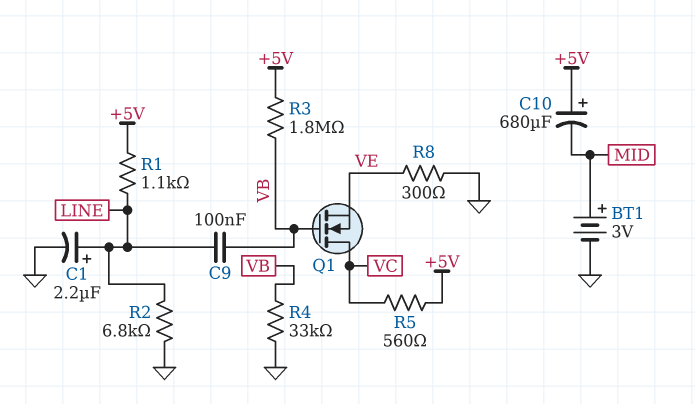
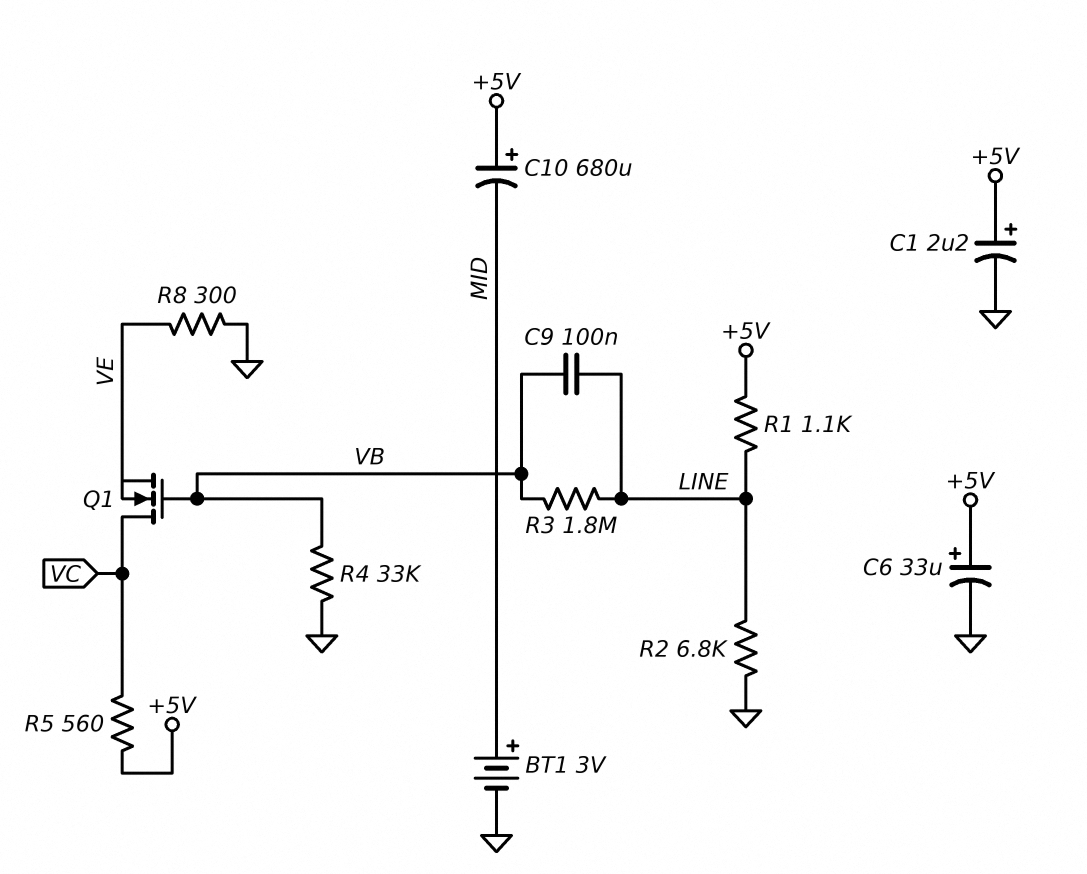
C1: 2.2uF (plus LINE, minus GND) -> 2.2uF (plus +5V, minus GND)
C6: none -> 33uF (plus +5V, minus GND)
R3: 1.8M (+5V, VB) -> 1.8M (LINE, VB)

